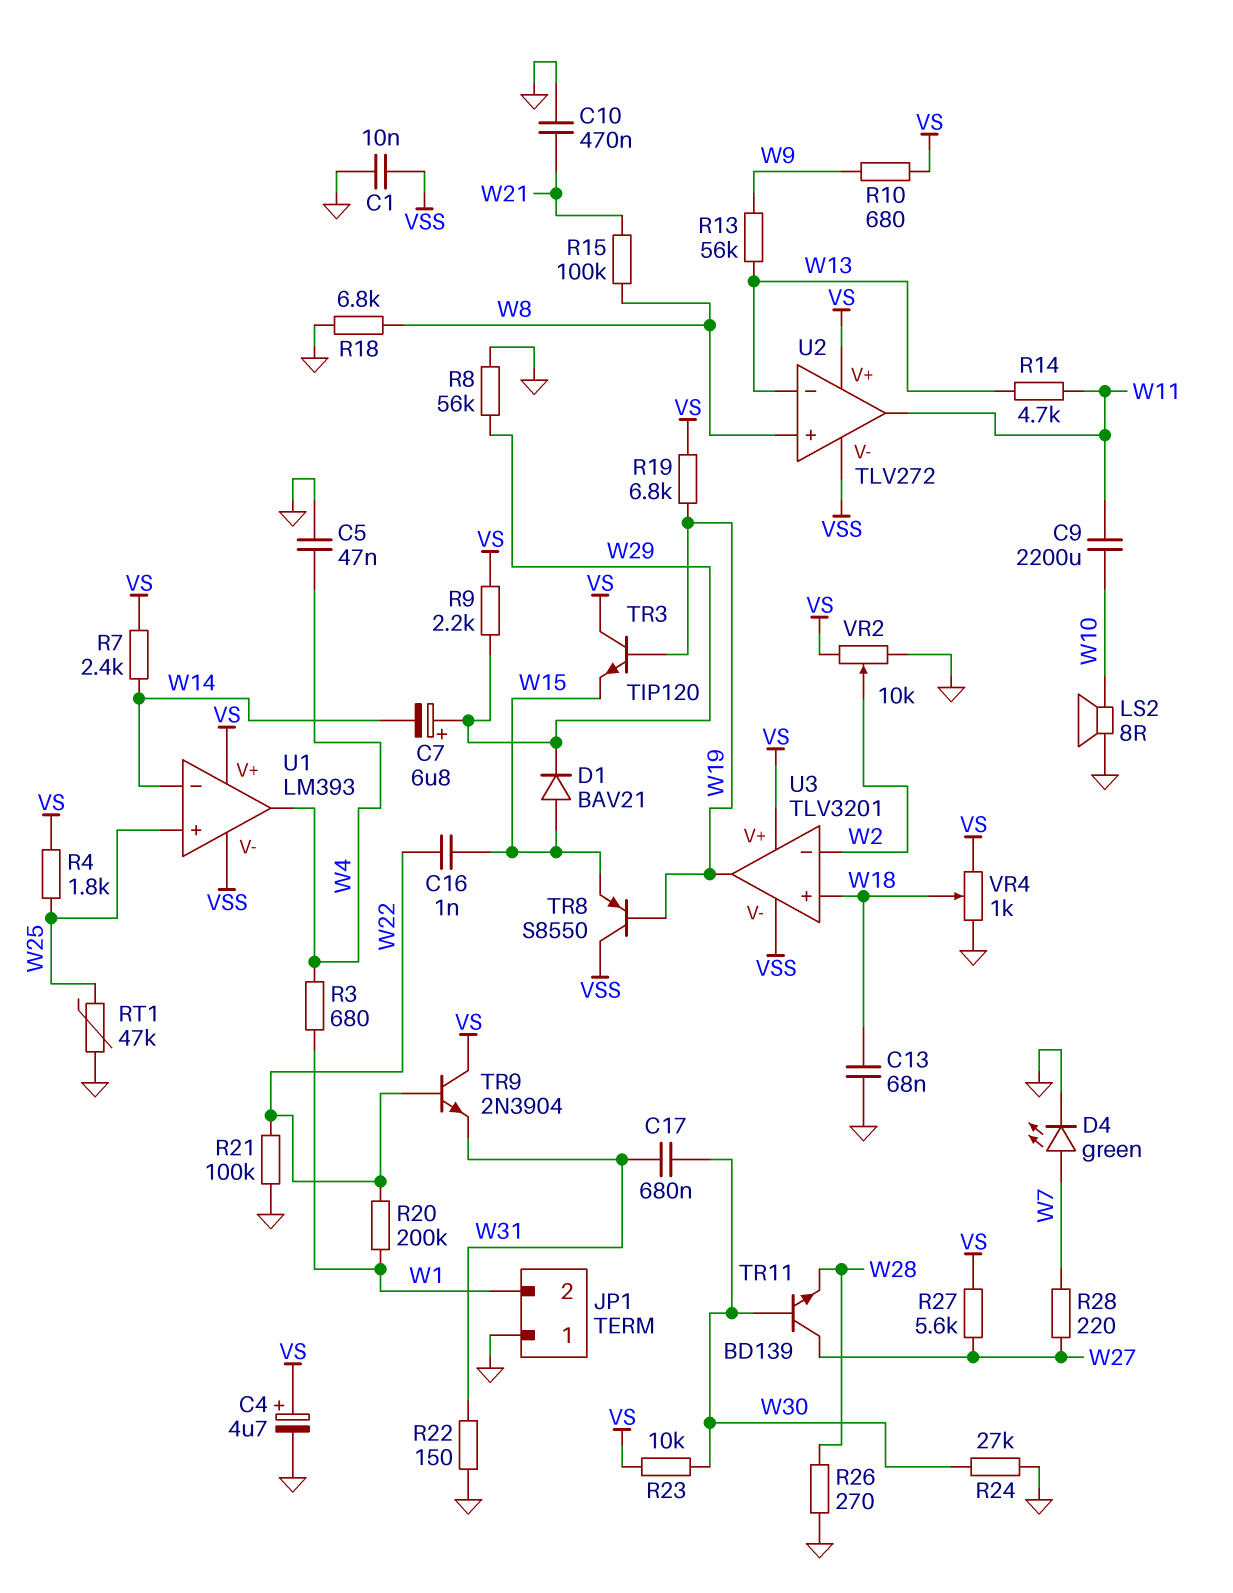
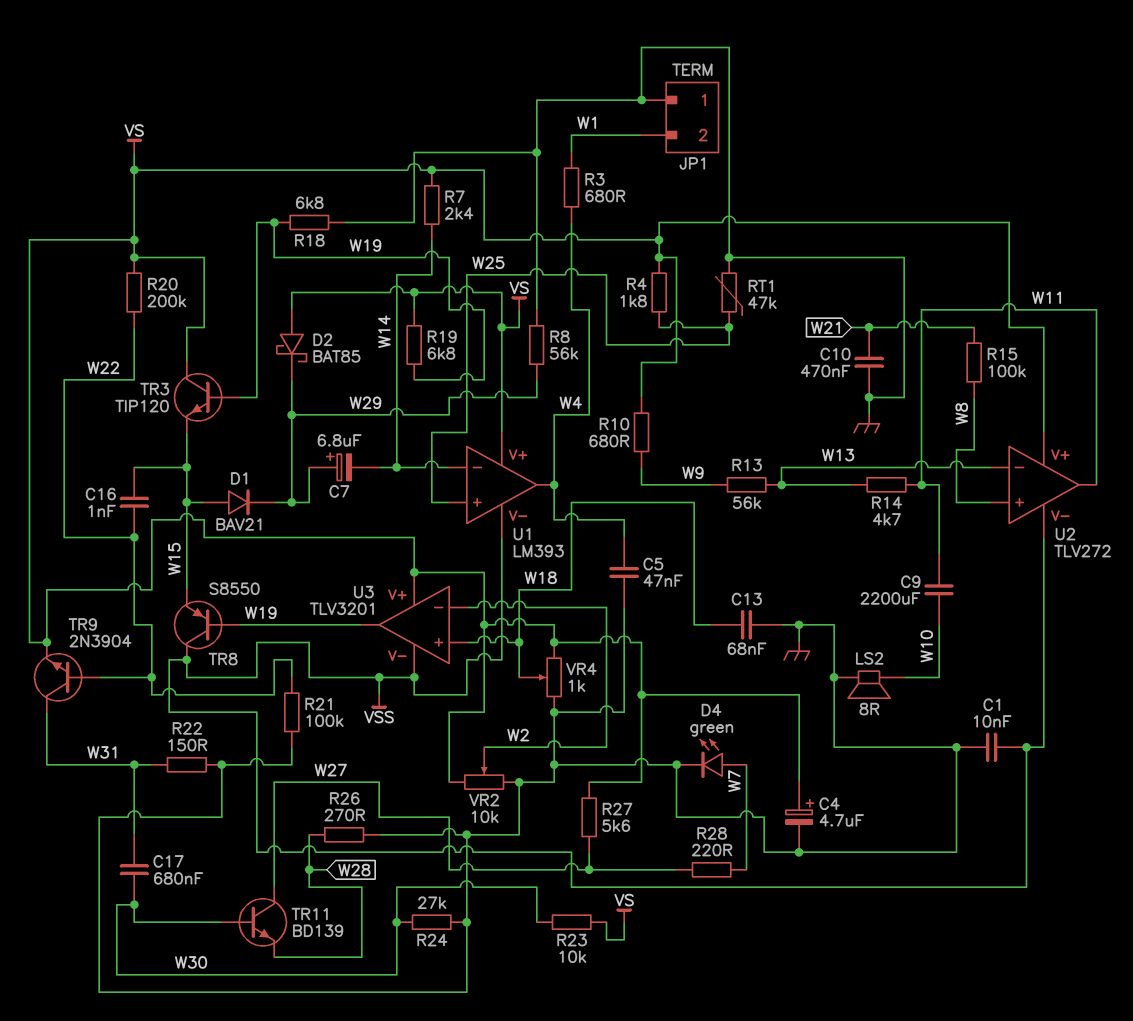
D2: none -> schottky BAT85 (A VS, K W29)
R9: 2.2k (VS, W29) -> none
R18: 6.8k (GND, W8) -> 6.8k (GND, W19)
R20: 200k (W1, W22) -> 200k (VS, W22)
TR9: NPN 2N3904 (B W22, C VS, E W31) -> NPN 2N3904 (B W22, C W31, E VS)

